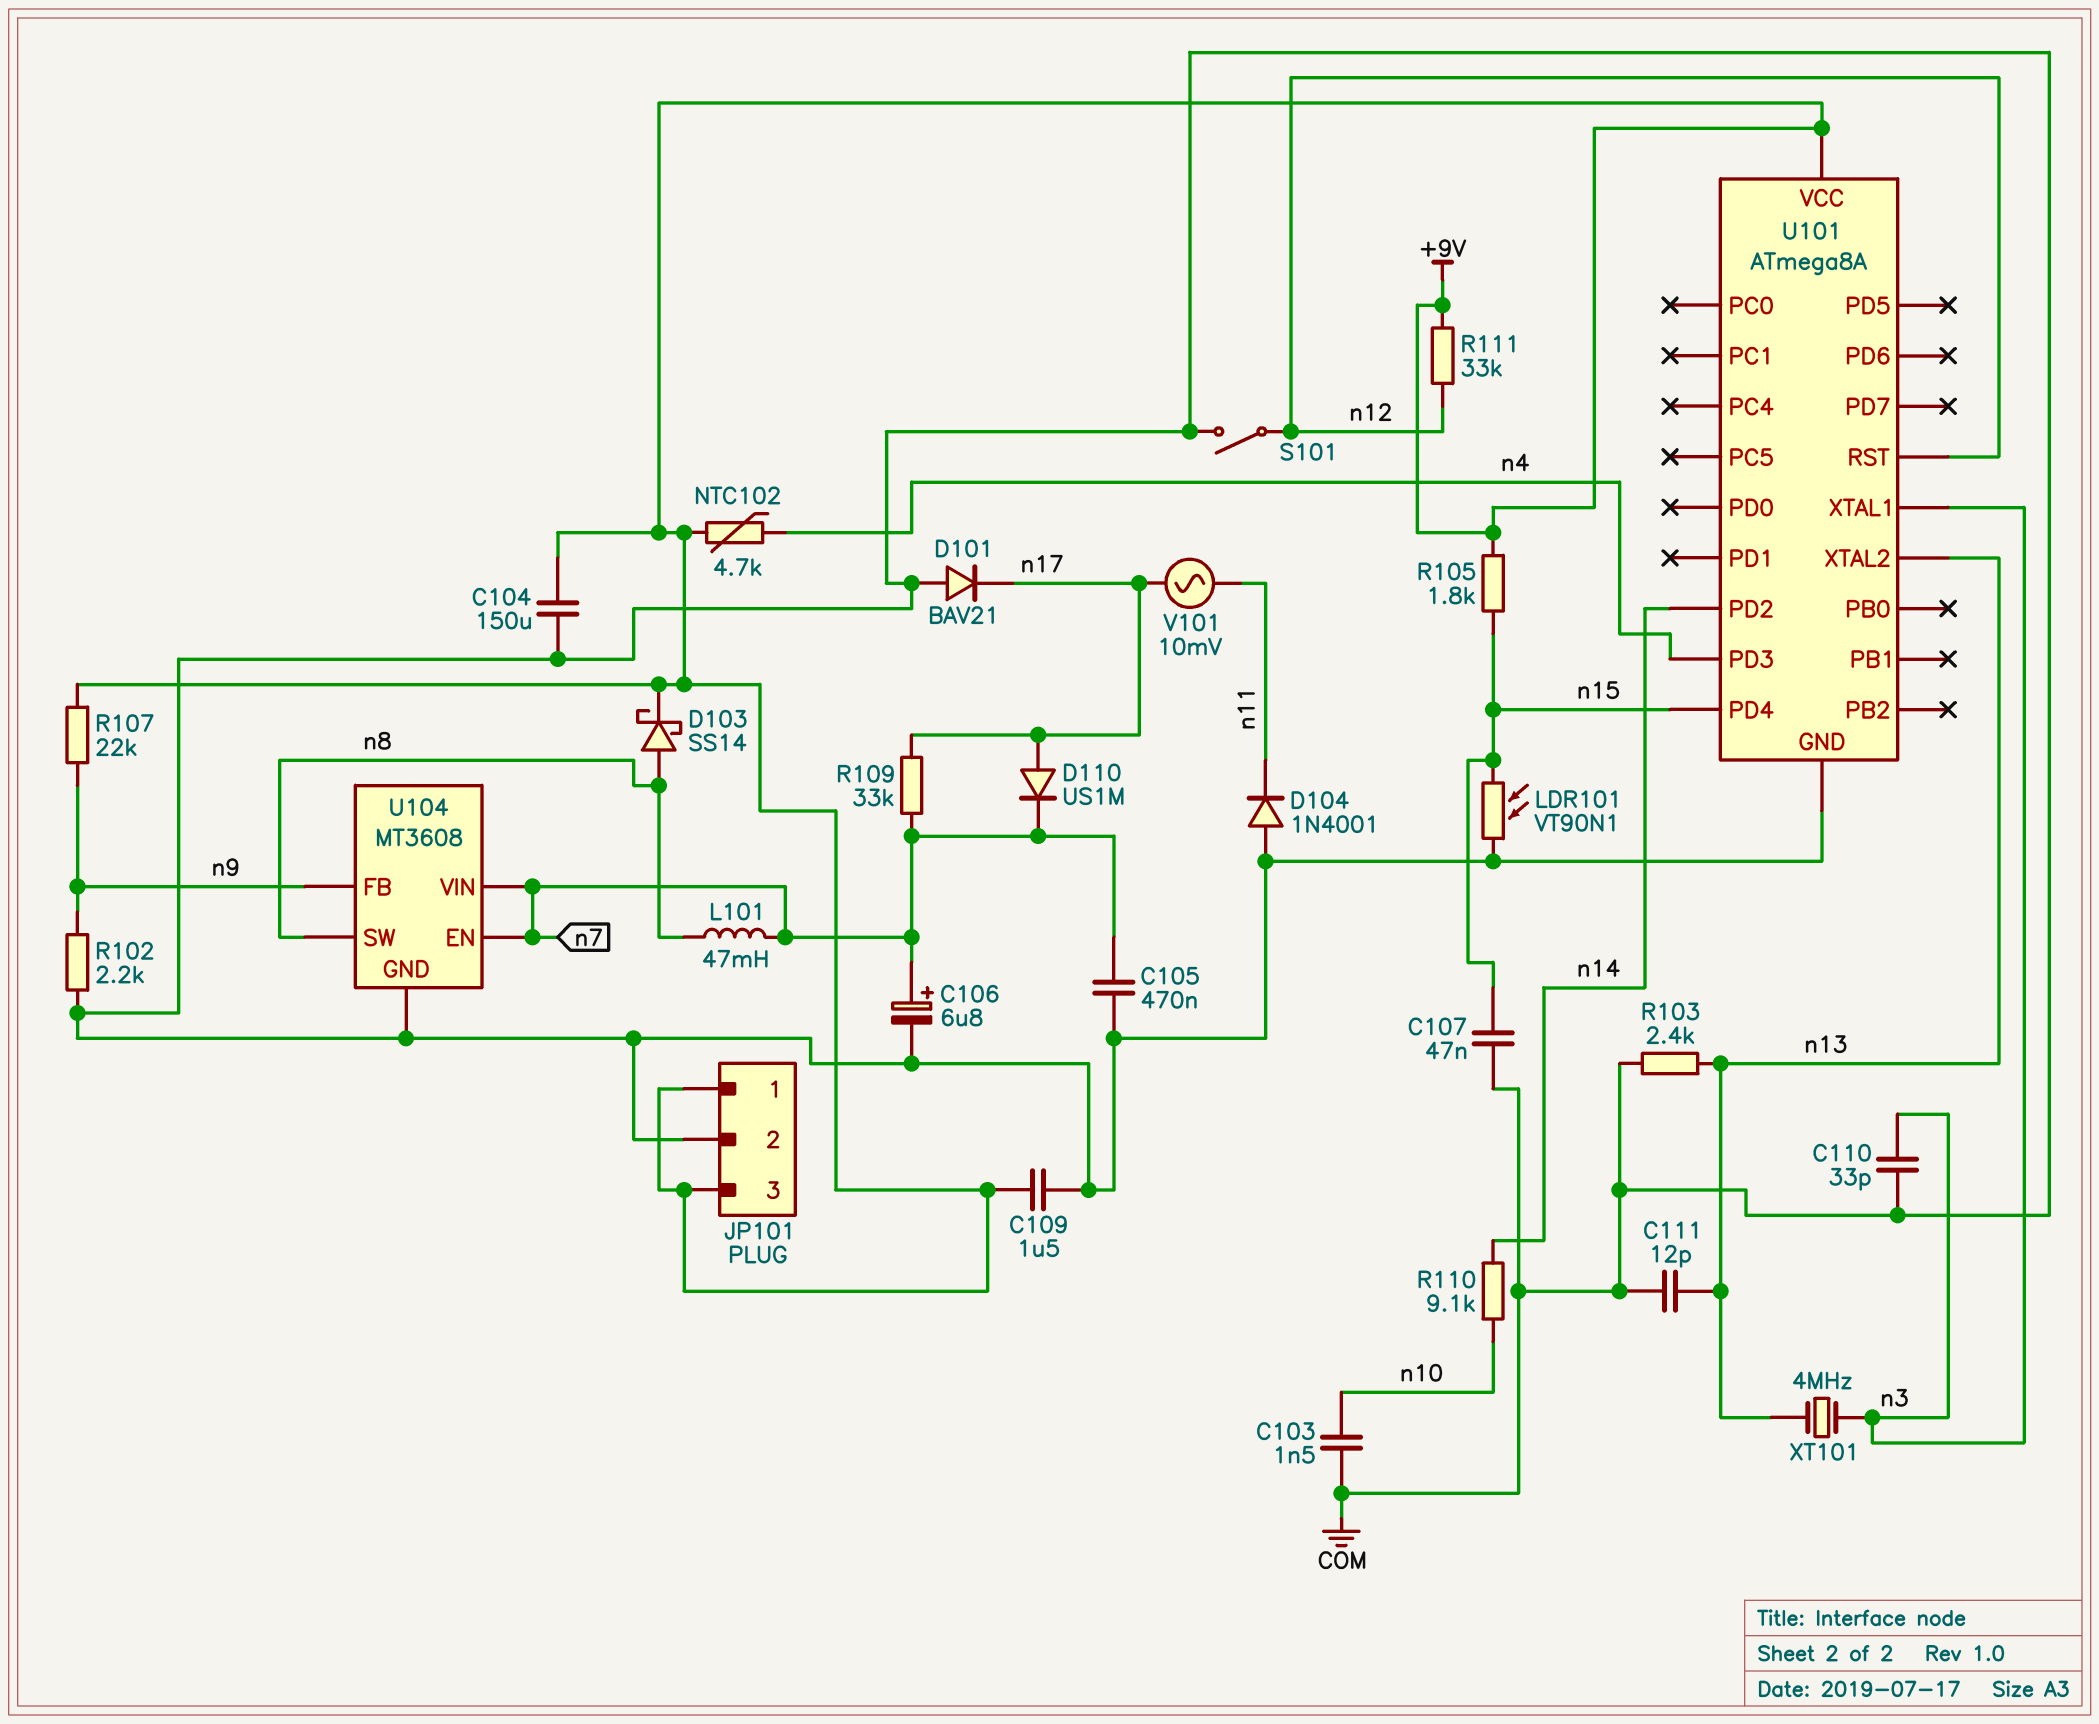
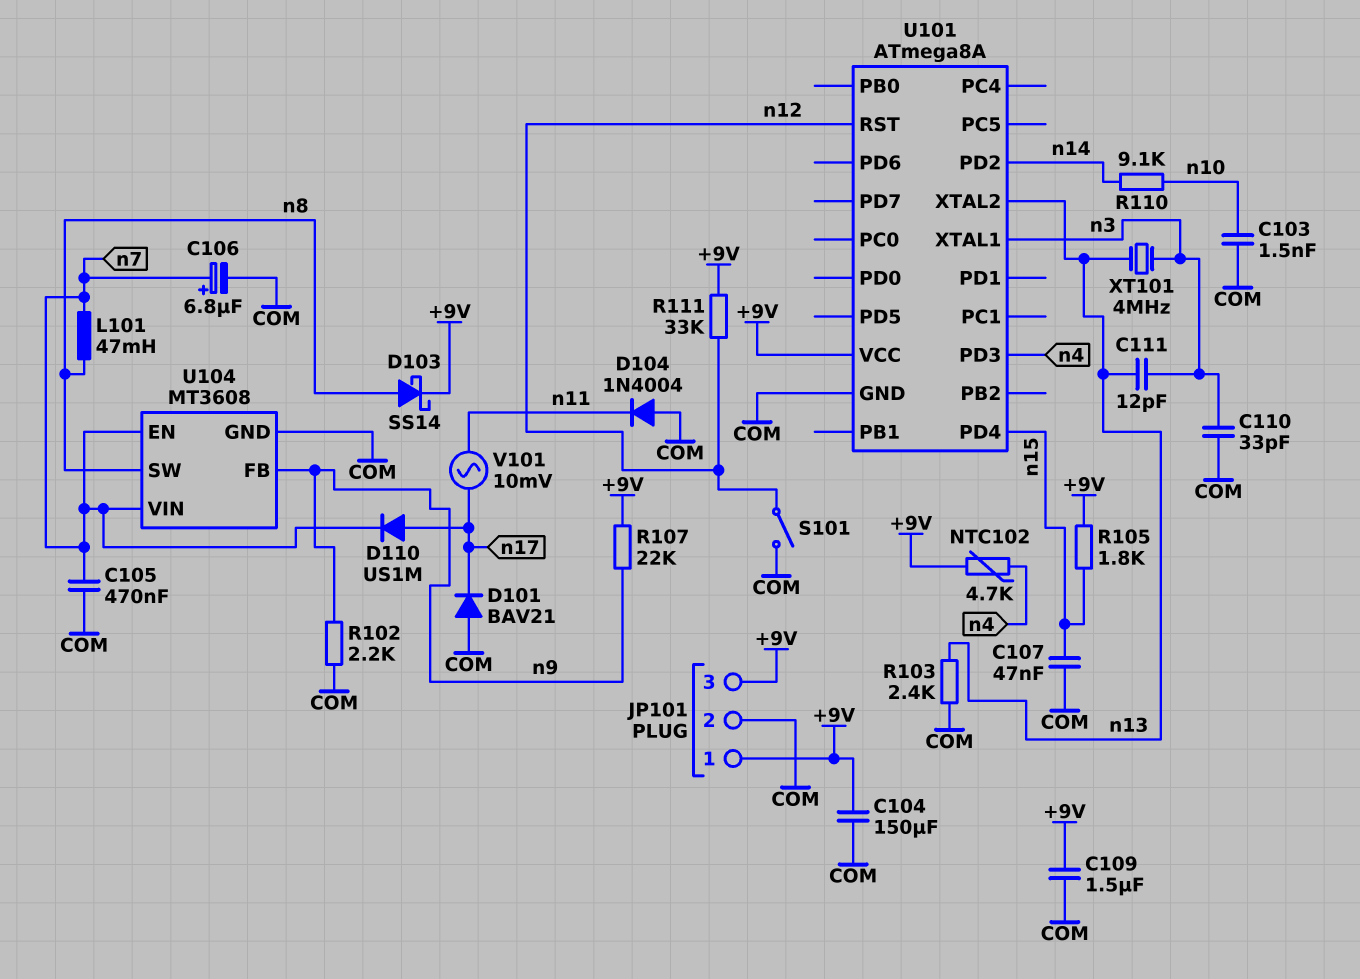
C111: 12pF (COM, n13) -> 12pF (n3, n13)
D104: diode 1N4001 (A COM, K n11) -> diode 1N4004 (A COM, K n11)
LDR101: VT90N1 (COM, n15) -> none
R109: 33k (n7, n17) -> none

